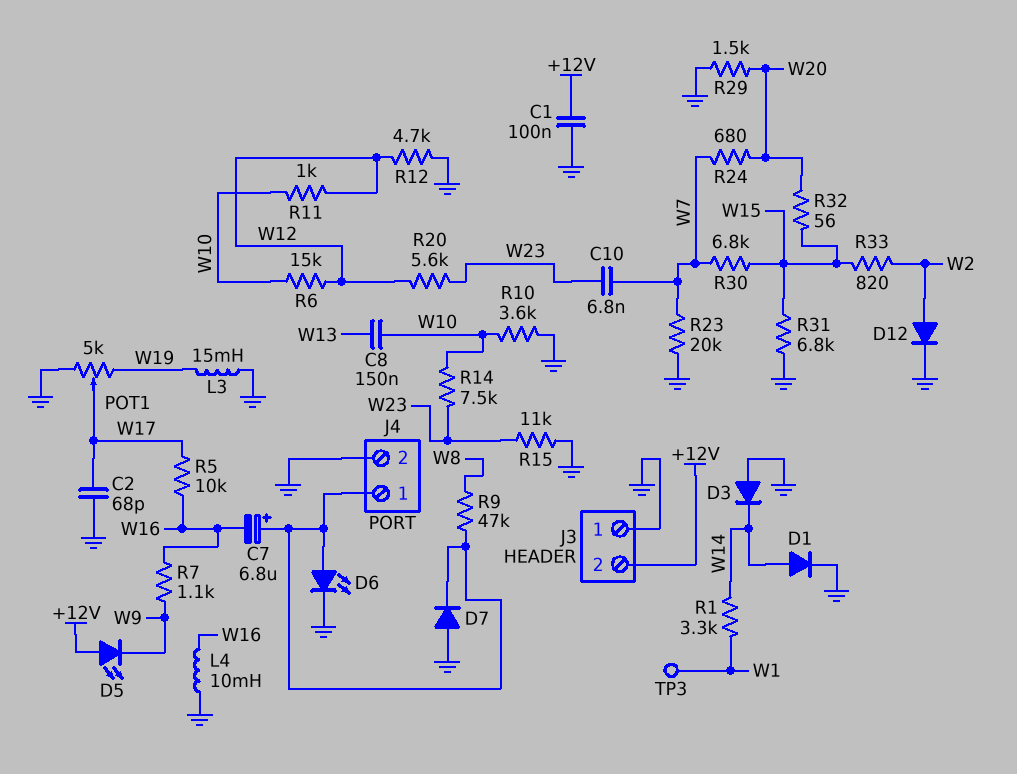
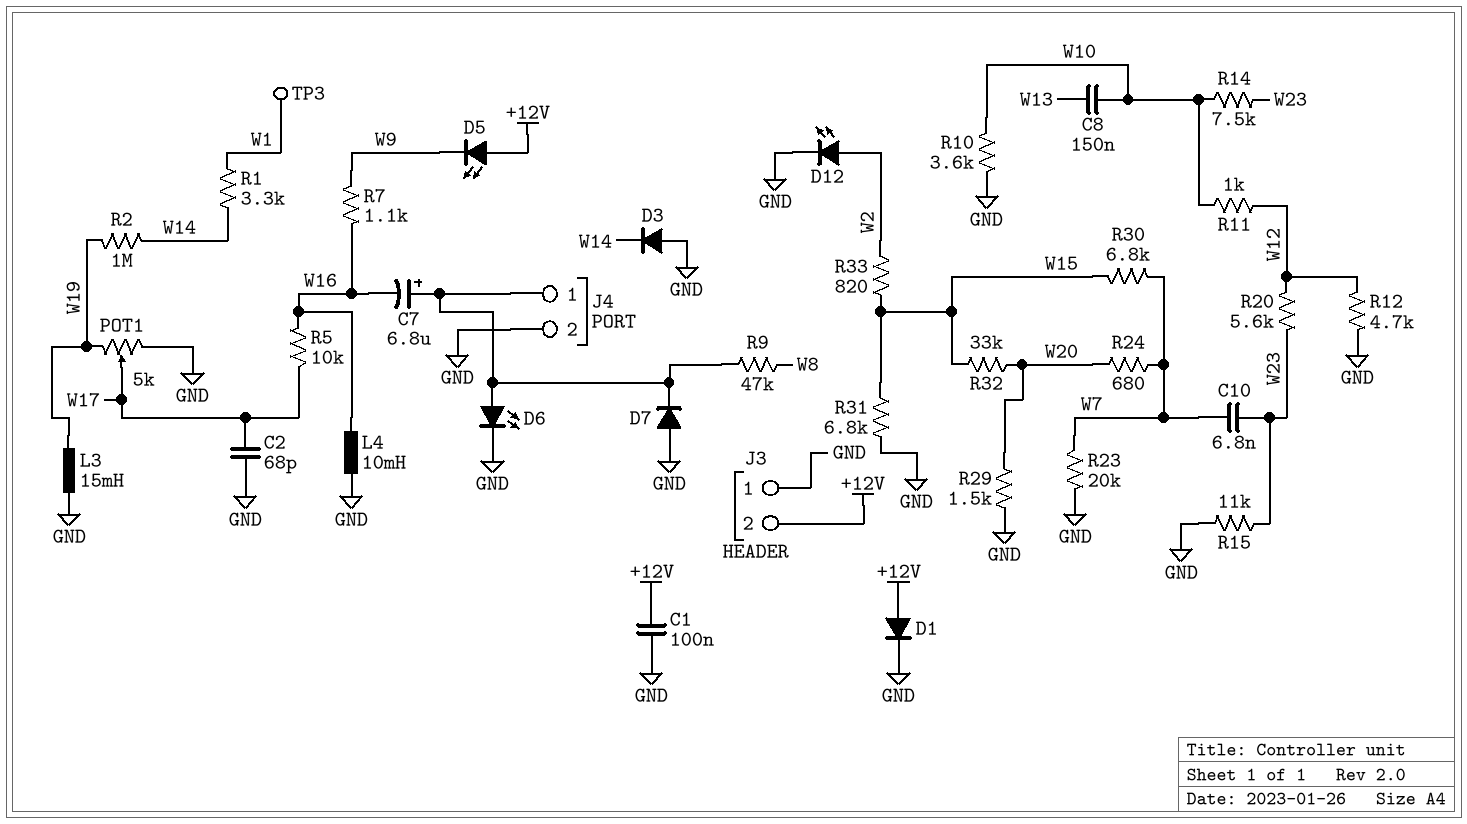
D1: diode (A W14, K GND) -> diode (A +12V, K GND)
D12: diode (A W2, K GND) -> LED (A W2, K GND)
R2: none -> 1M (W14, W19)
R6: 15k (W10, W12) -> none
R32: 56 (W15, W20) -> 33k (W15, W20)

